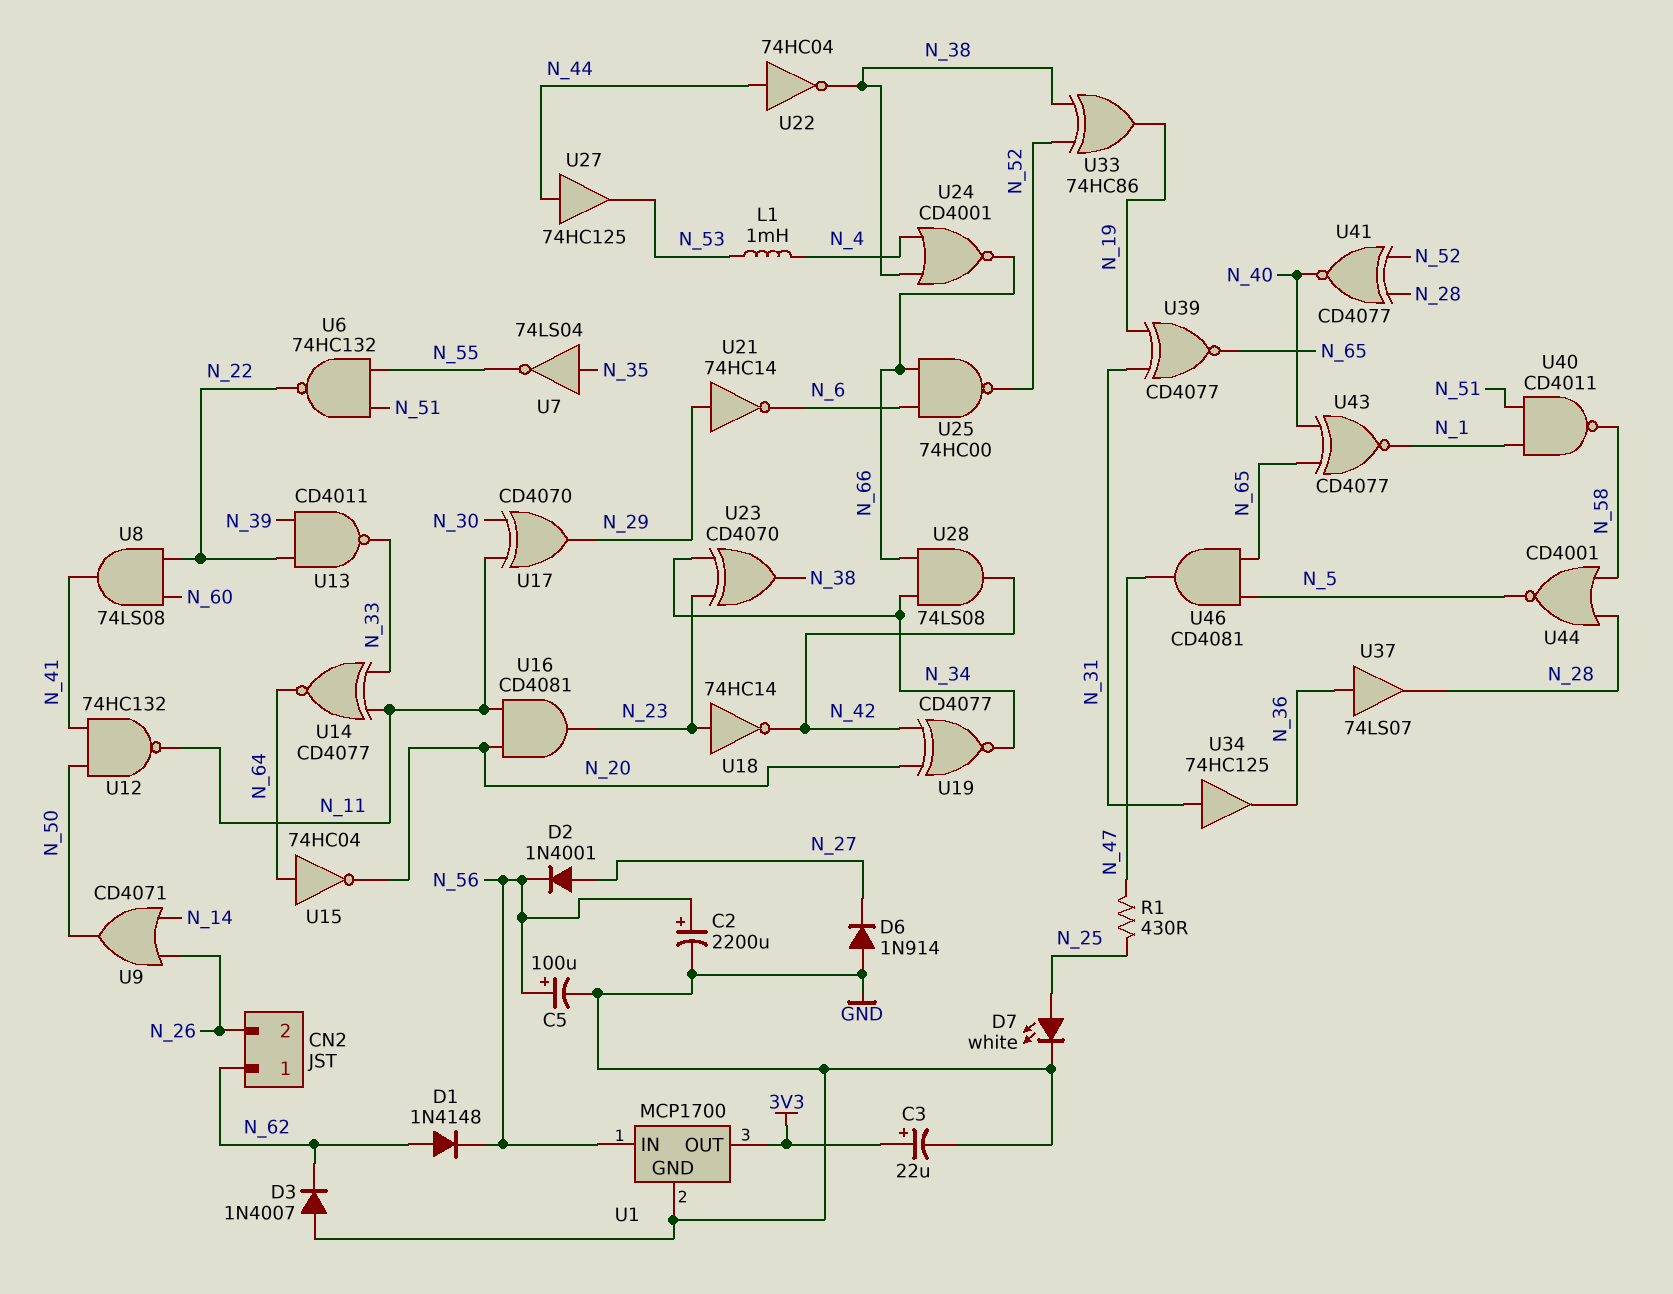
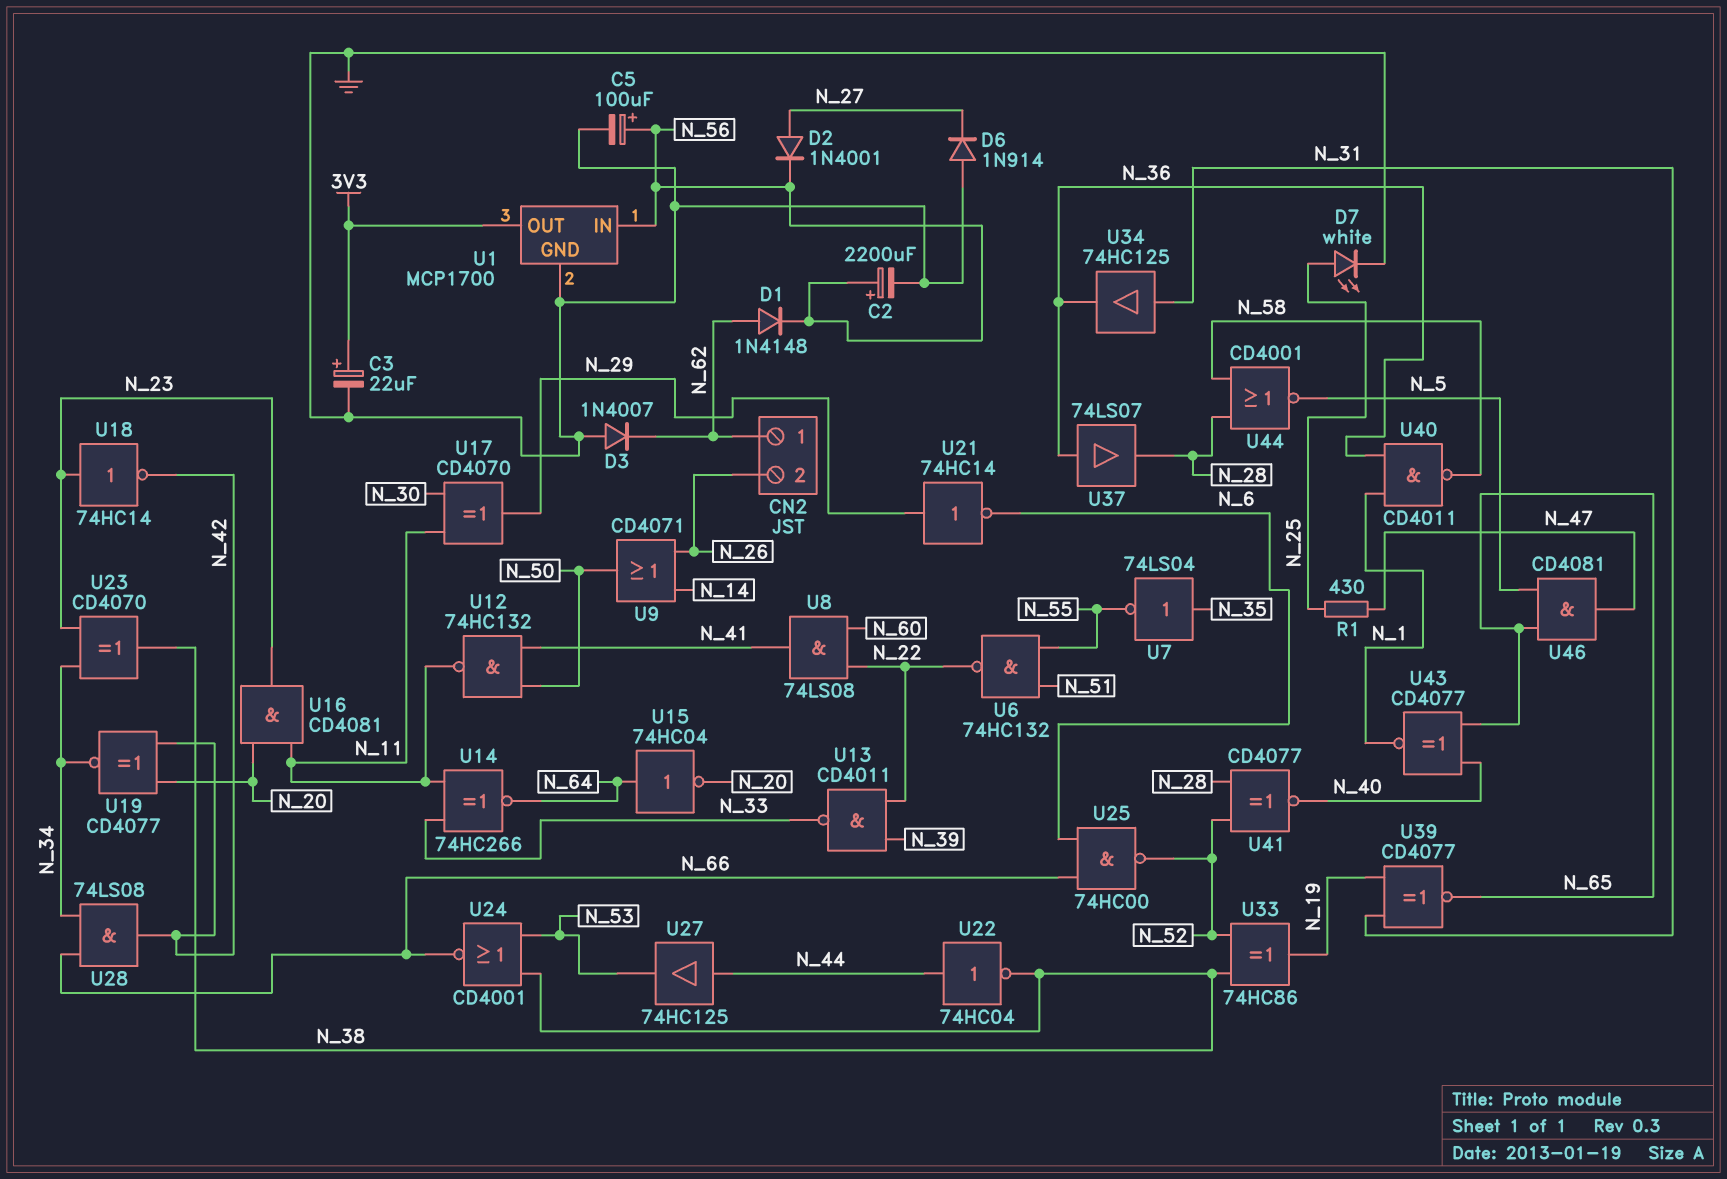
L1: 1mH (N_4, N_53) -> none
U14: XNOR CD4077 (in N_11, in N_33, out N_64) -> XNOR 74HC266 (in N_11, in N_33, out N_64)
U24: NOR CD4001 (in N_4, in N_38, out N_66) -> NOR CD4001 (in N_38, in N_53, out N_66)
U40: NAND CD4011 (in N_1, in N_51, out N_58) -> NAND CD4011 (in N_1, in N_36, out N_58)

